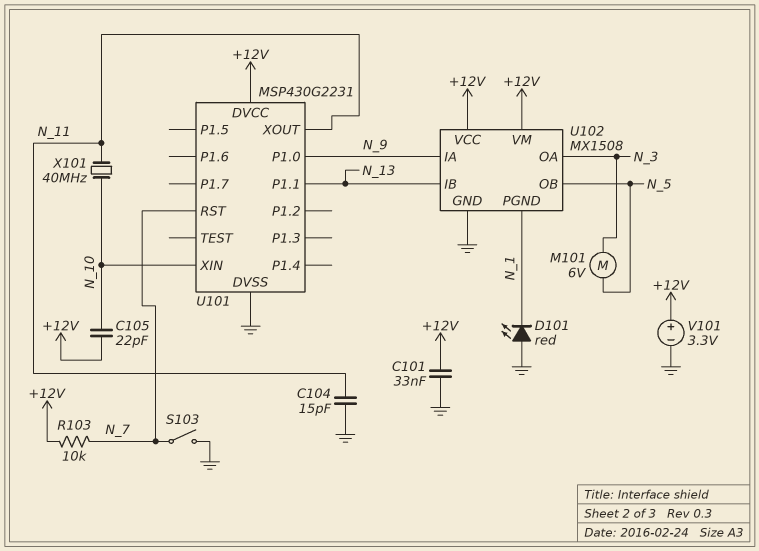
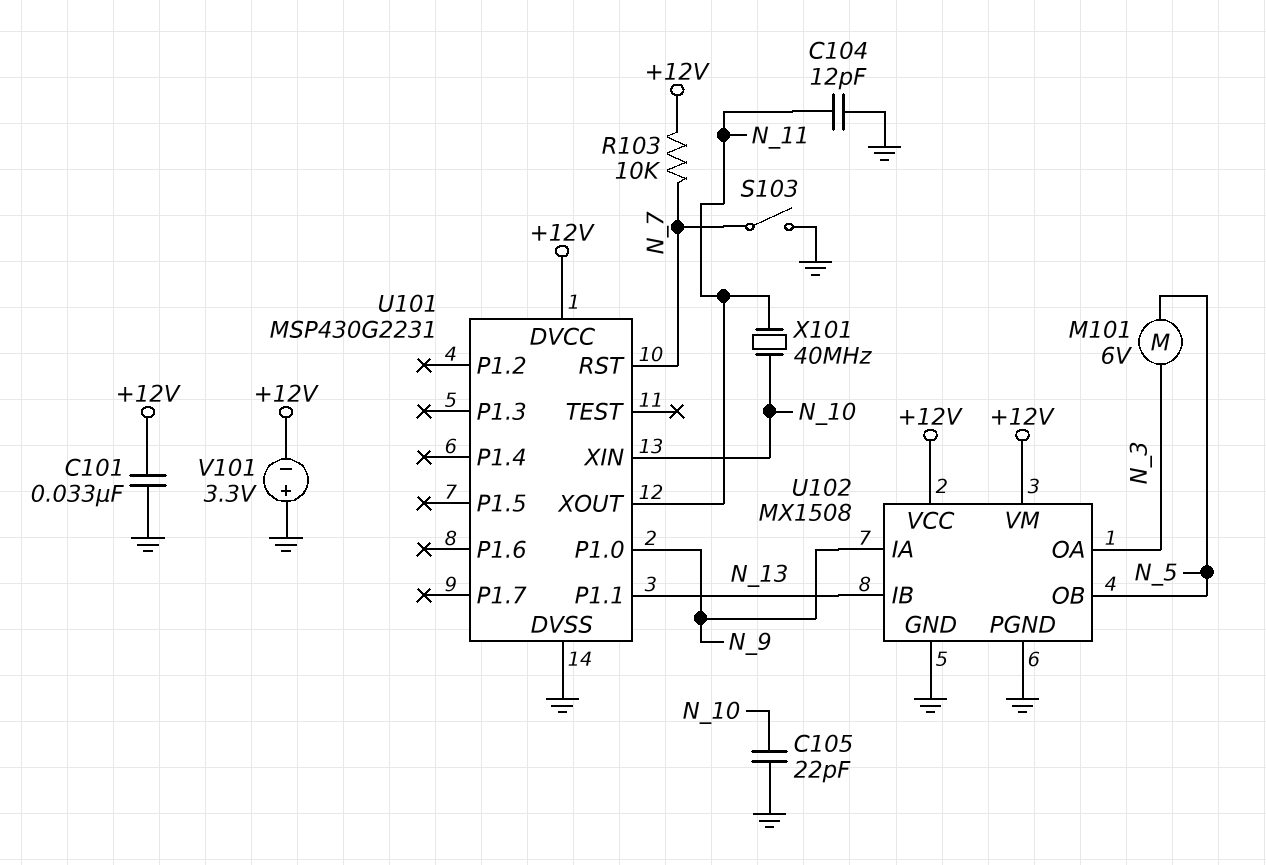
C104: 15pF (GND, N_11) -> 12pF (GND, N_11)
C105: 22pF (+12V, N_10) -> 22pF (GND, N_10)
D101: LED red (A GND, K N_1) -> none
U102 pin PGND: N_1 -> GND
V101: 3.3V (plus +12V, minus GND) -> 3.3V (plus GND, minus +12V)

